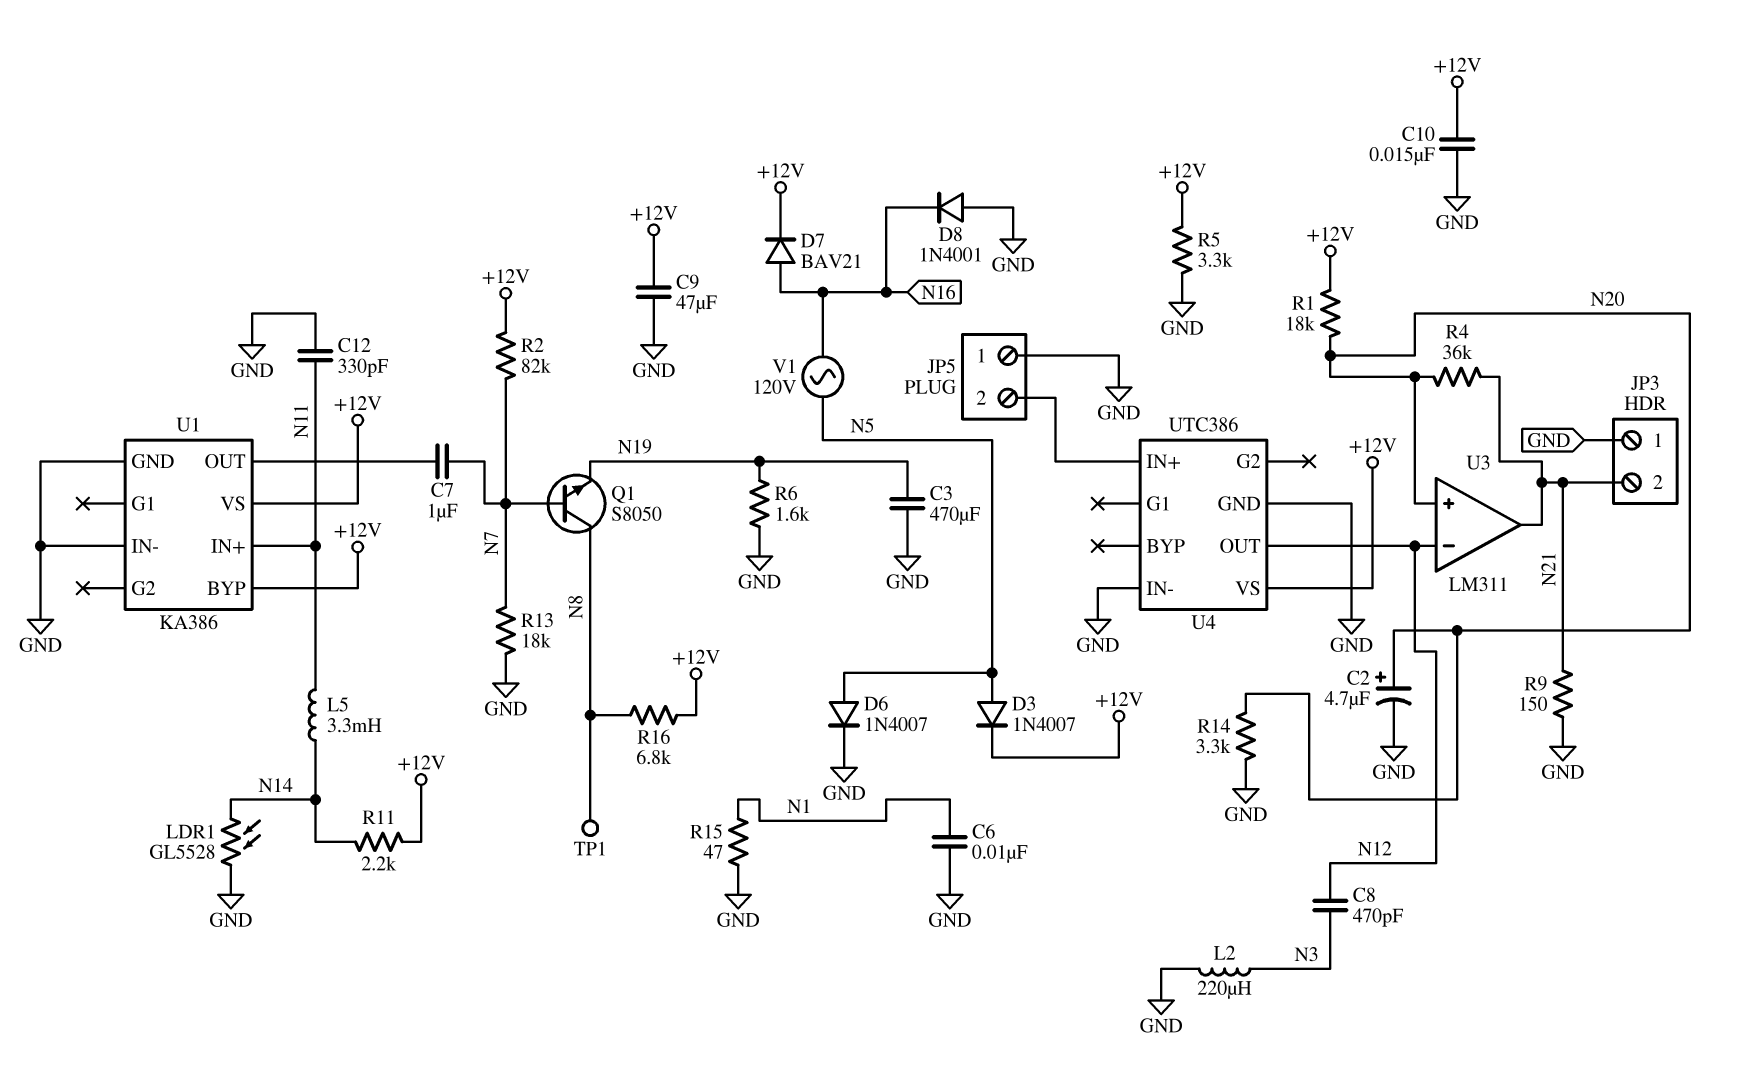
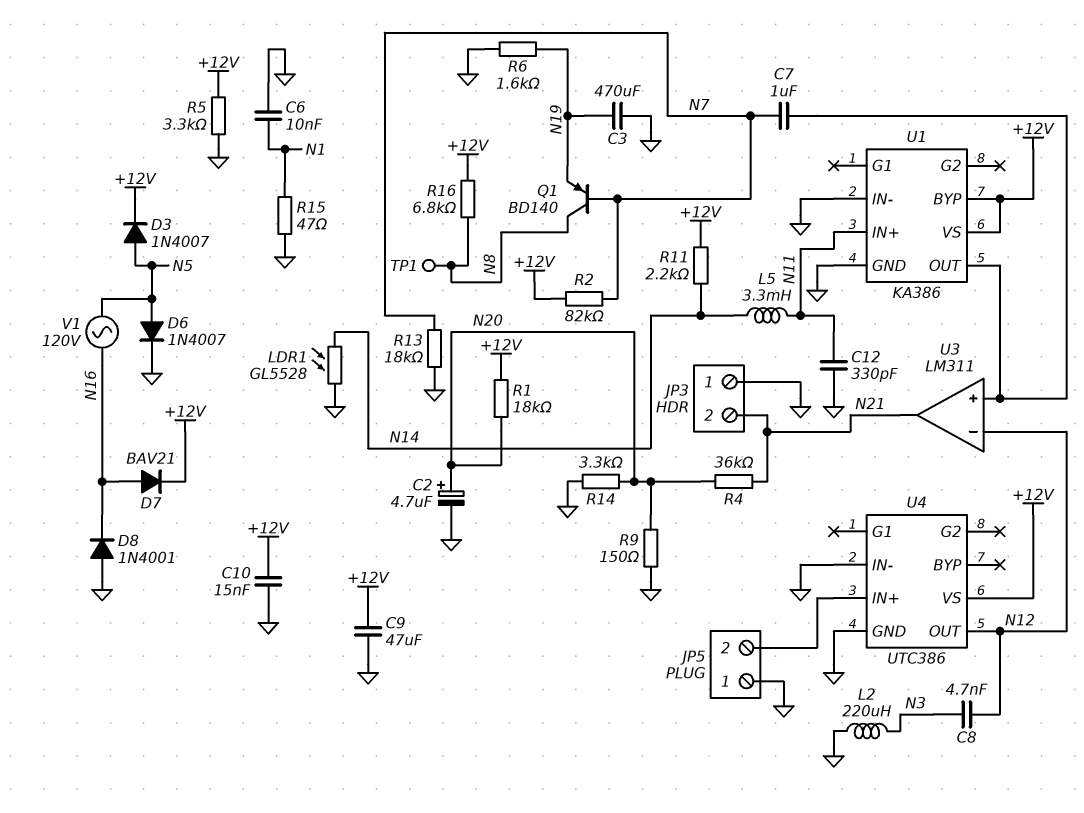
C8: 470pF (N3, N12) -> 4.7nF (N3, N12)
Q1: NPN S8050 (B N7, C N8, E N19) -> PNP BD140 (B N7, C N8, E N19)
R9: 150 (GND, N21) -> 150 (GND, N20)
U3 pin in+: N20 -> U1/OUT

